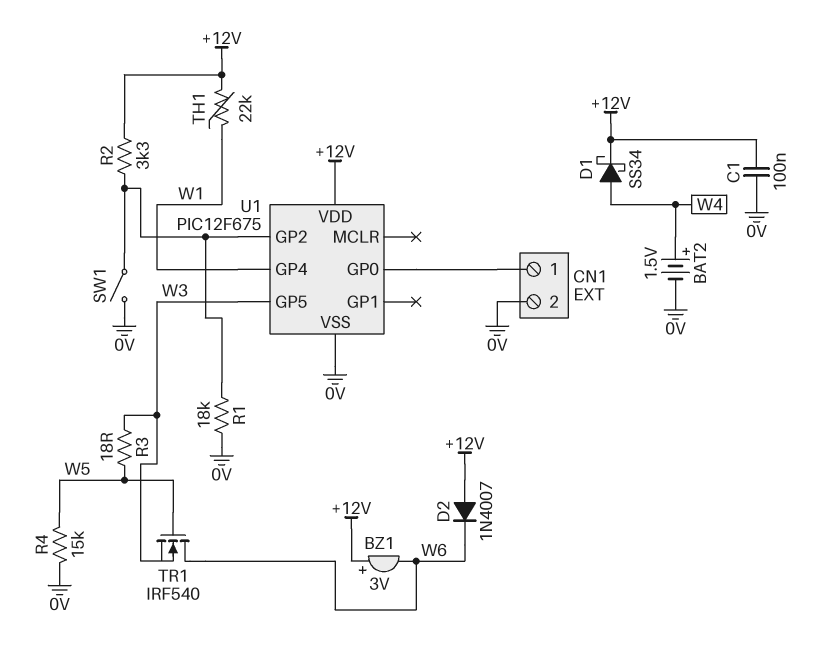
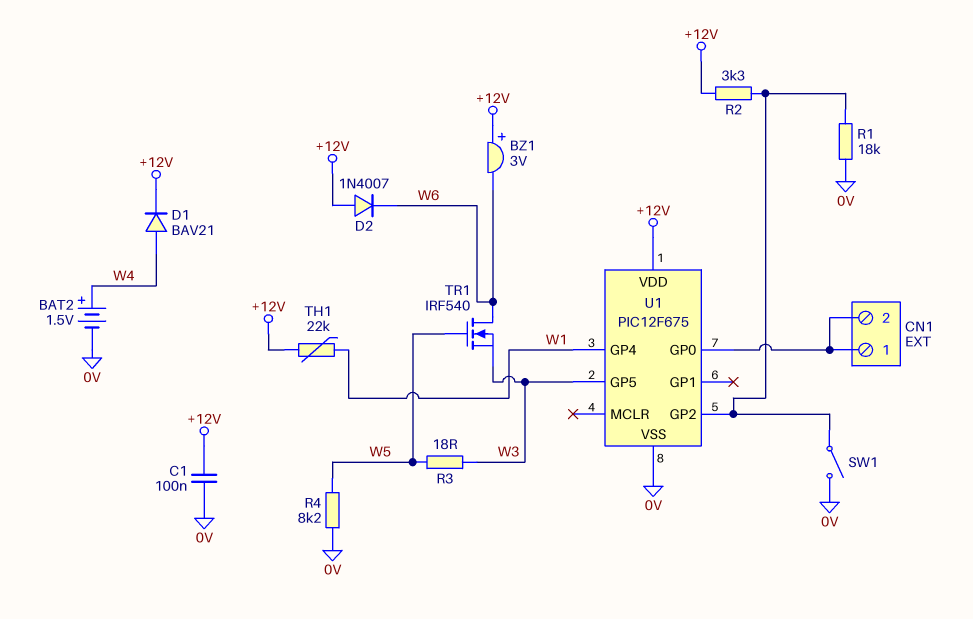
CN1 pin 2: 0V -> CN1/1
D1: schottky SS34 (A W4, K +12V) -> diode BAV21 (A W4, K +12V)
R4: 15k (0V, W5) -> 8.2k (0V, W5)

